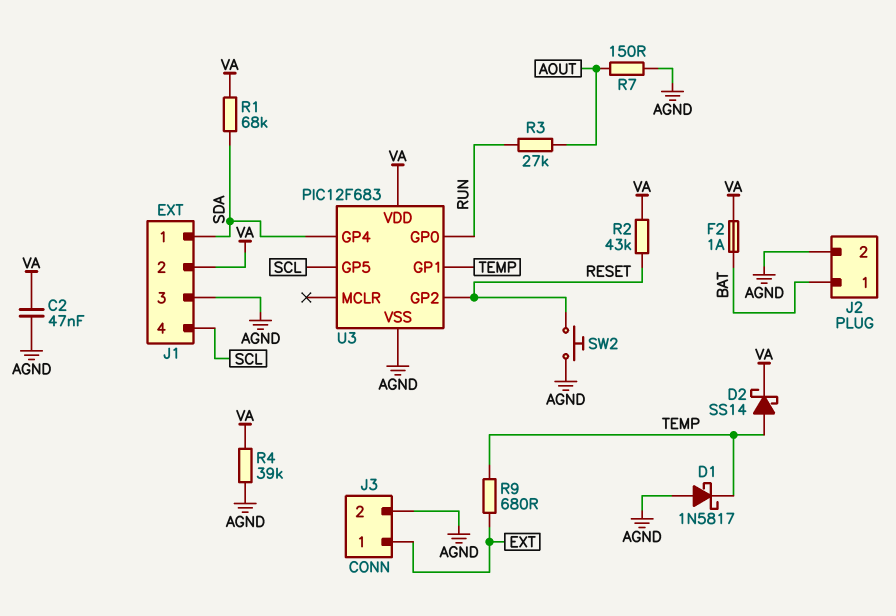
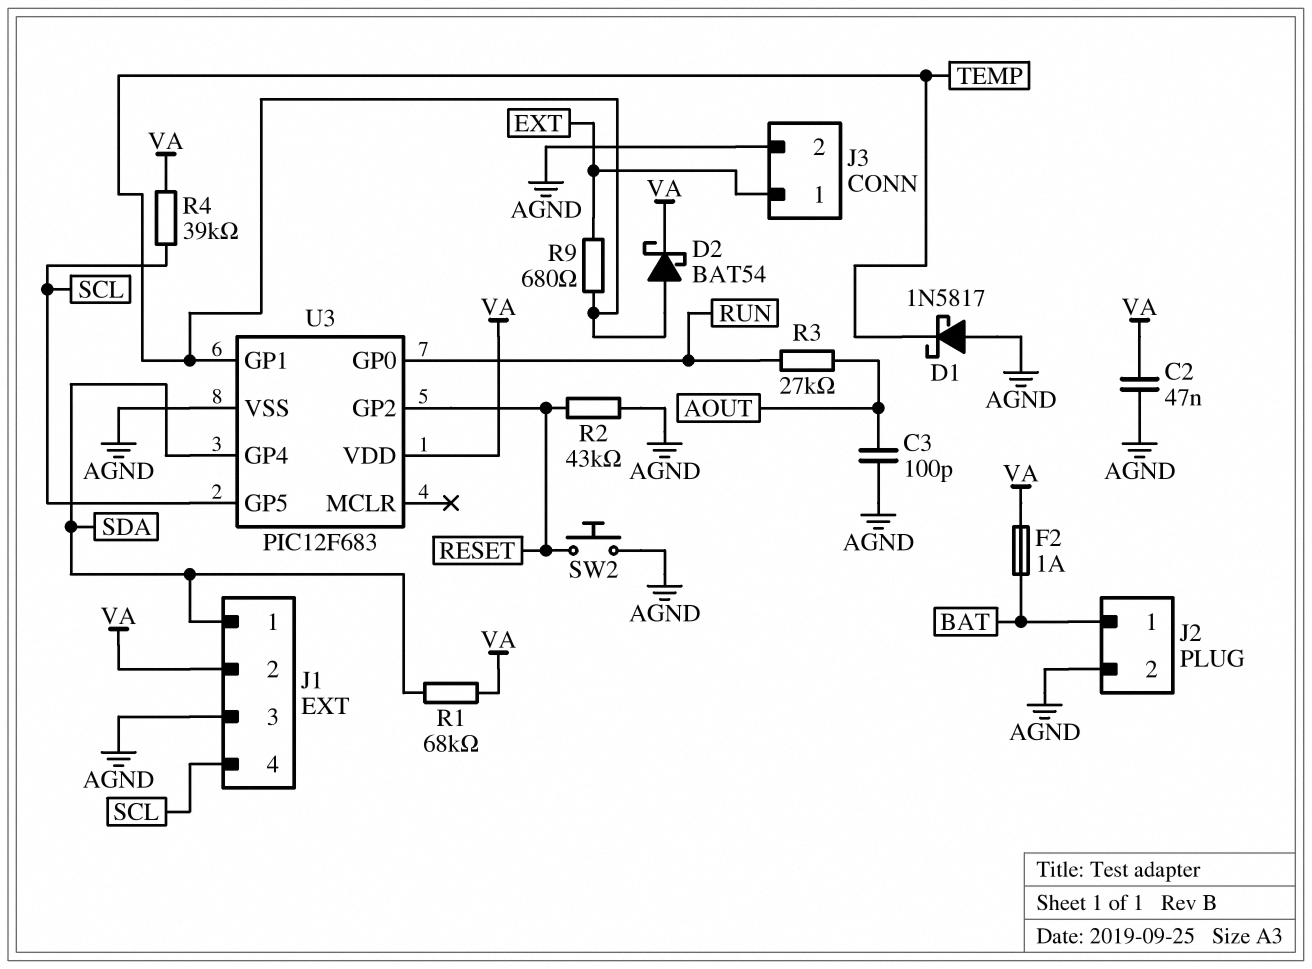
C3: none -> 100pF (AGND, AOUT)
D2: schottky SS14 (A TEMP, K VA) -> schottky BAT54 (A TEMP, K VA)
R2: 43k (RESET, VA) -> 43k (AGND, RESET)
R4: 39k (AGND, VA) -> 39k (SCL, VA)
R7: 150 (AGND, AOUT) -> none

